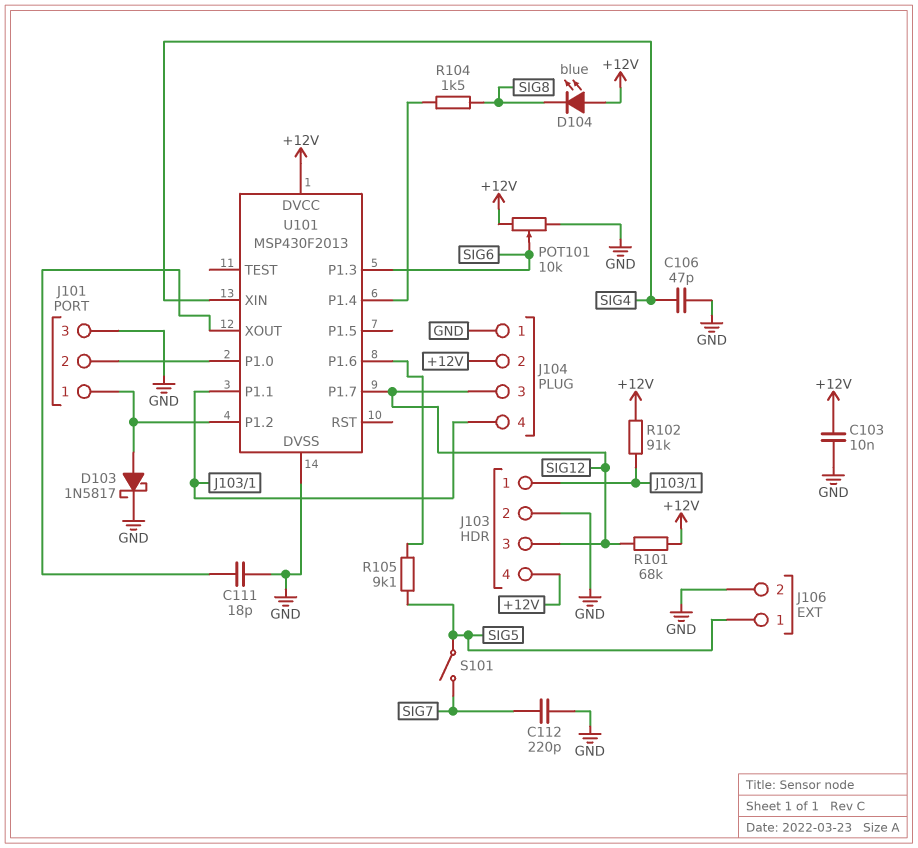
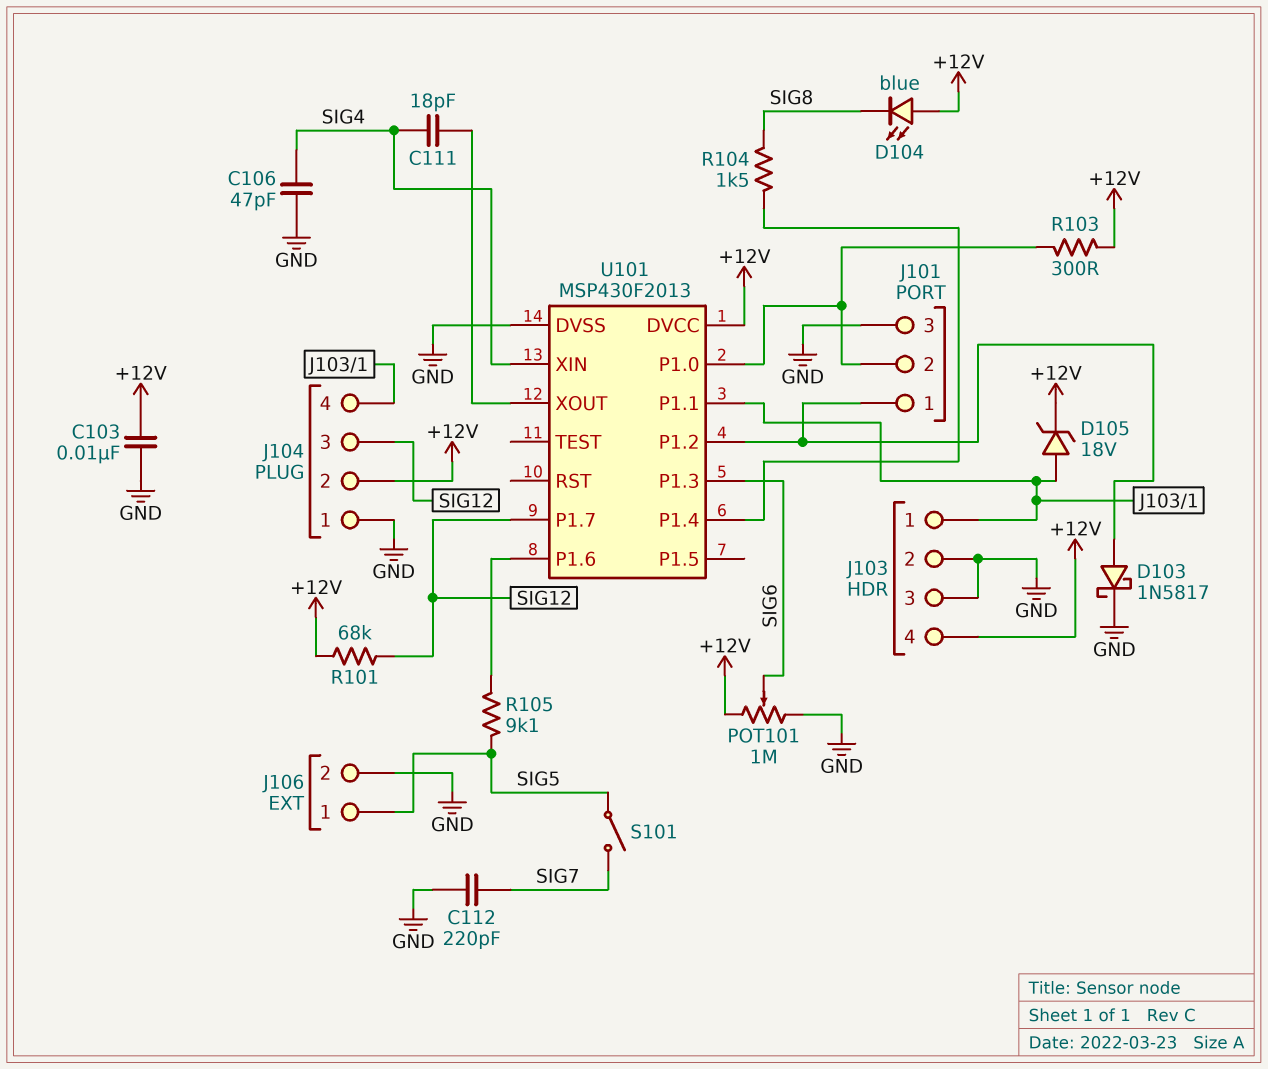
C111: 18pF (GND, U101/XOUT) -> 18pF (SIG4, U101/XOUT)
D105: none -> zener 18V (A J103/1, K +12V)
J103 pin 3: SIG12 -> GND
POT101: 10k (+12V, GND, wiper SIG6) -> 1M (+12V, GND, wiper SIG6)
R102: 91k (+12V, J103/1) -> none
R103: none -> 300 (+12V, J101/2)

